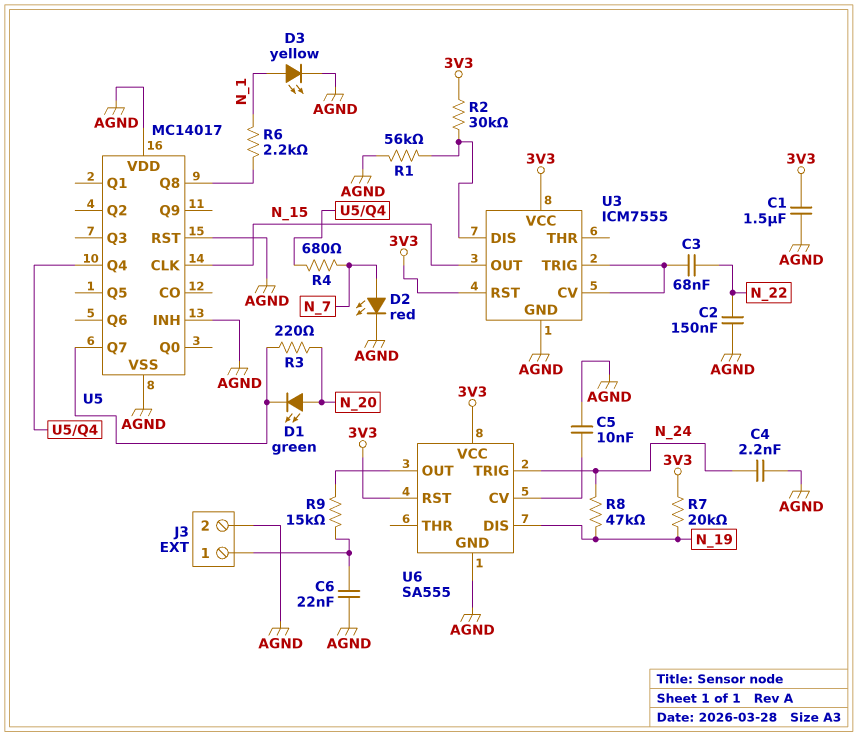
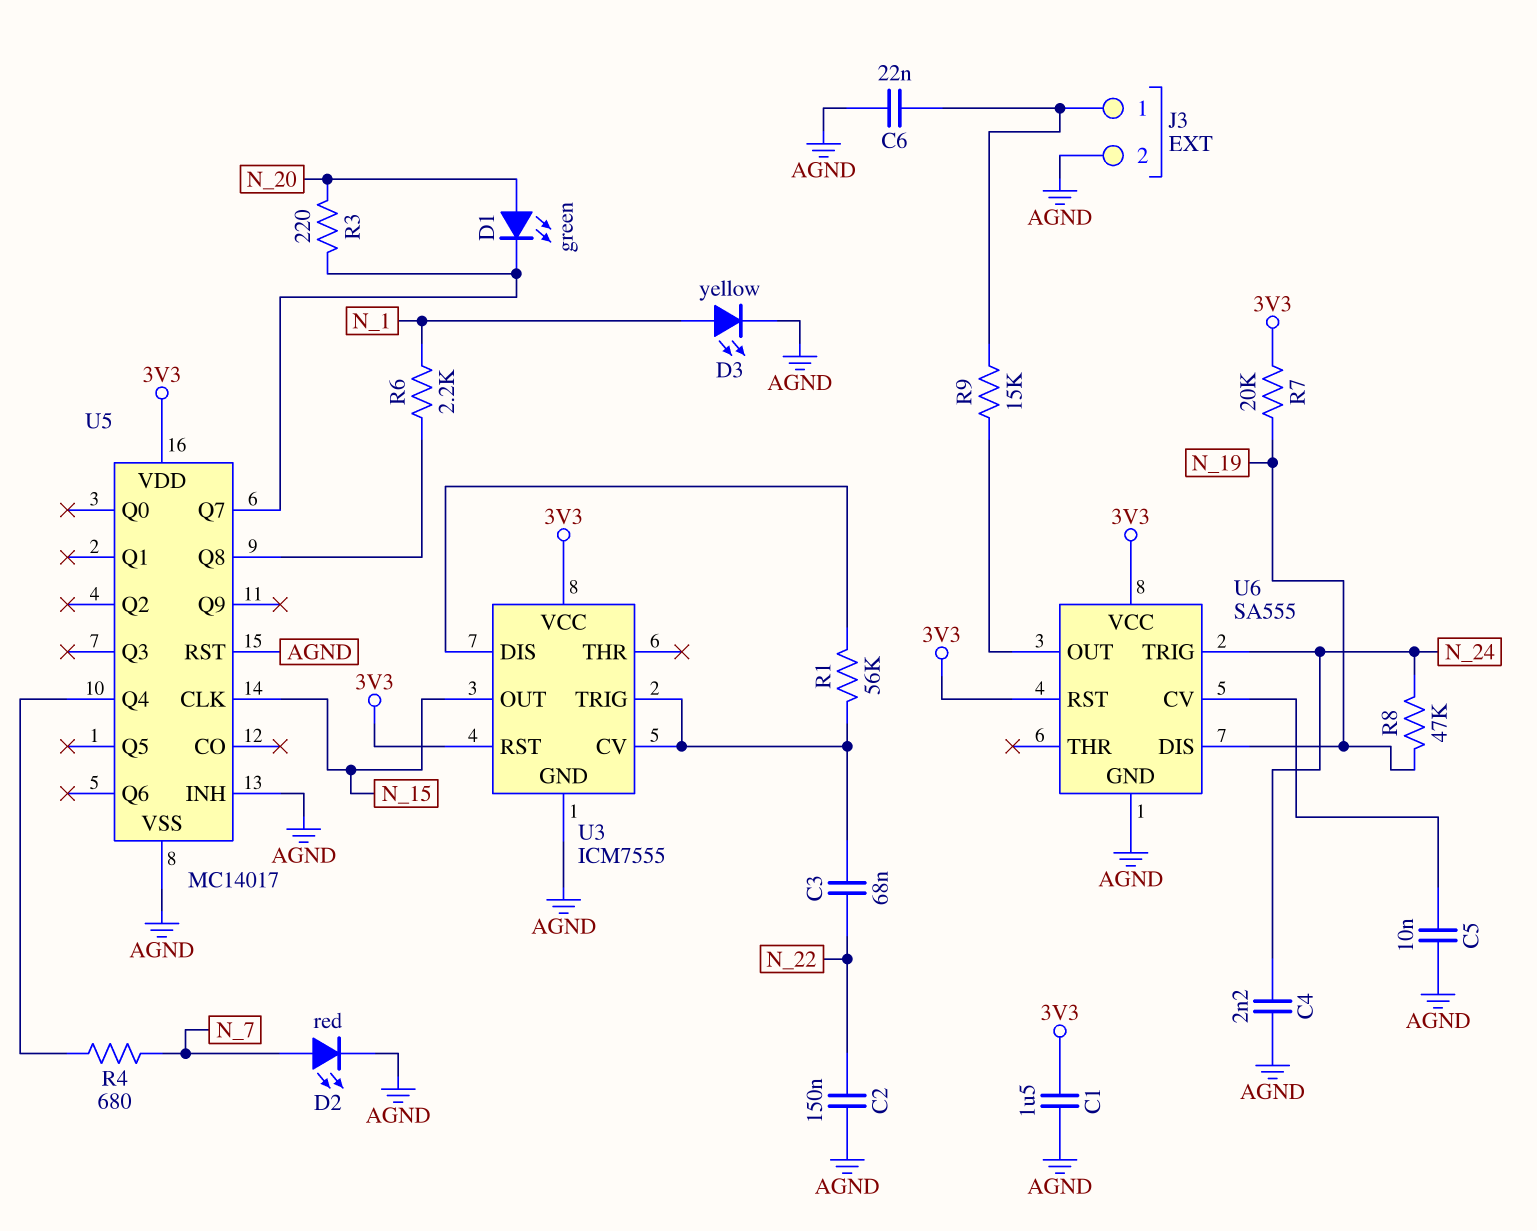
R1: 56k (AGND, U3/DIS) -> 56k (U3/CV, U3/DIS)
R2: 30k (3V3, U3/DIS) -> none
U5 pin VDD: AGND -> 3V3

